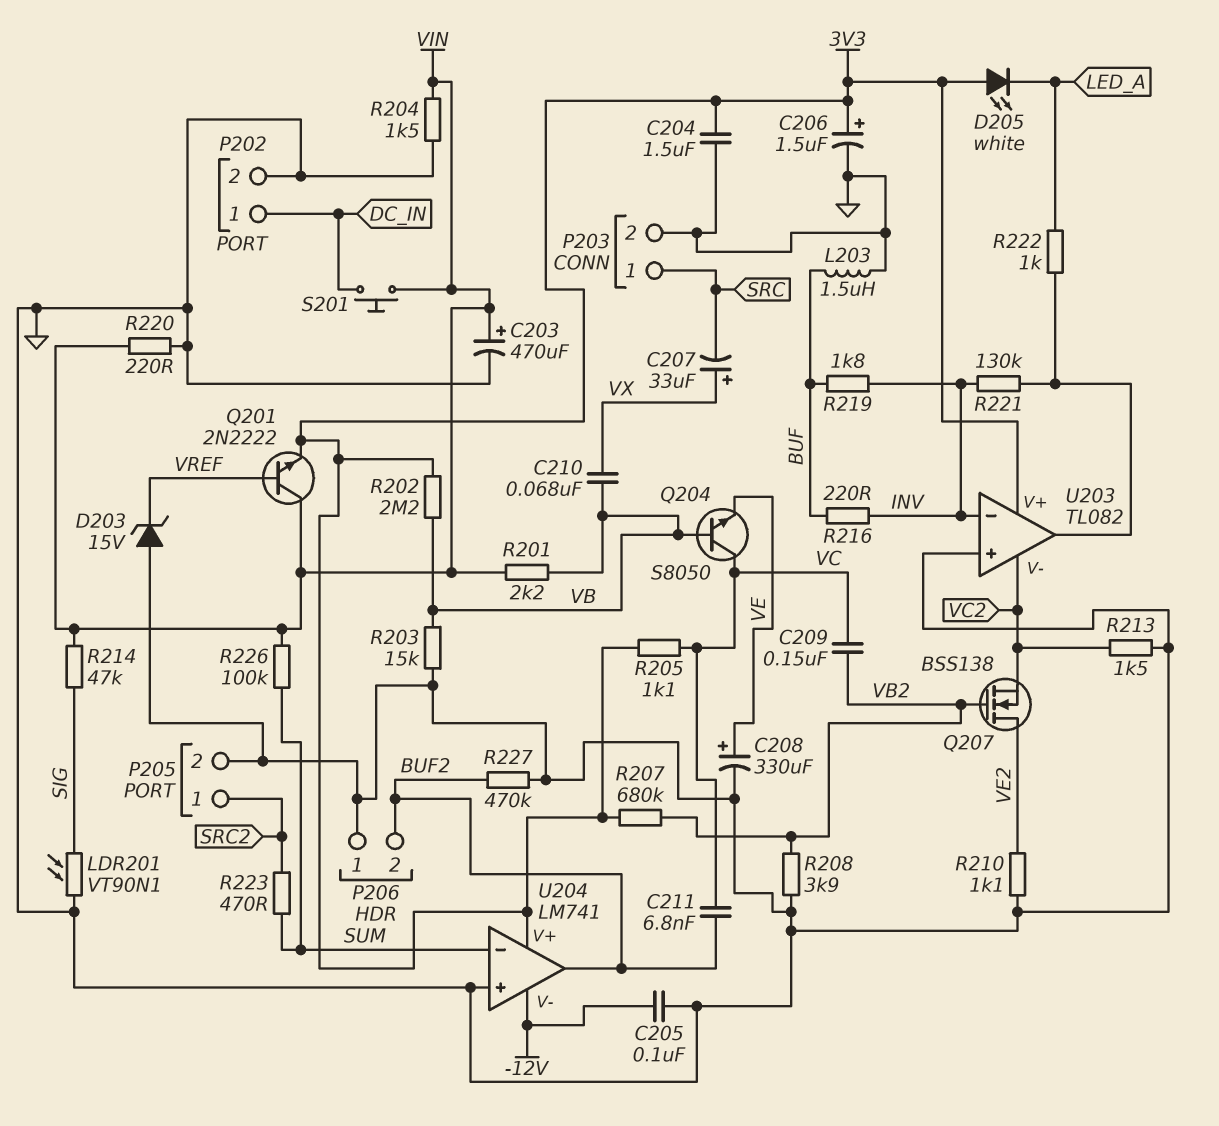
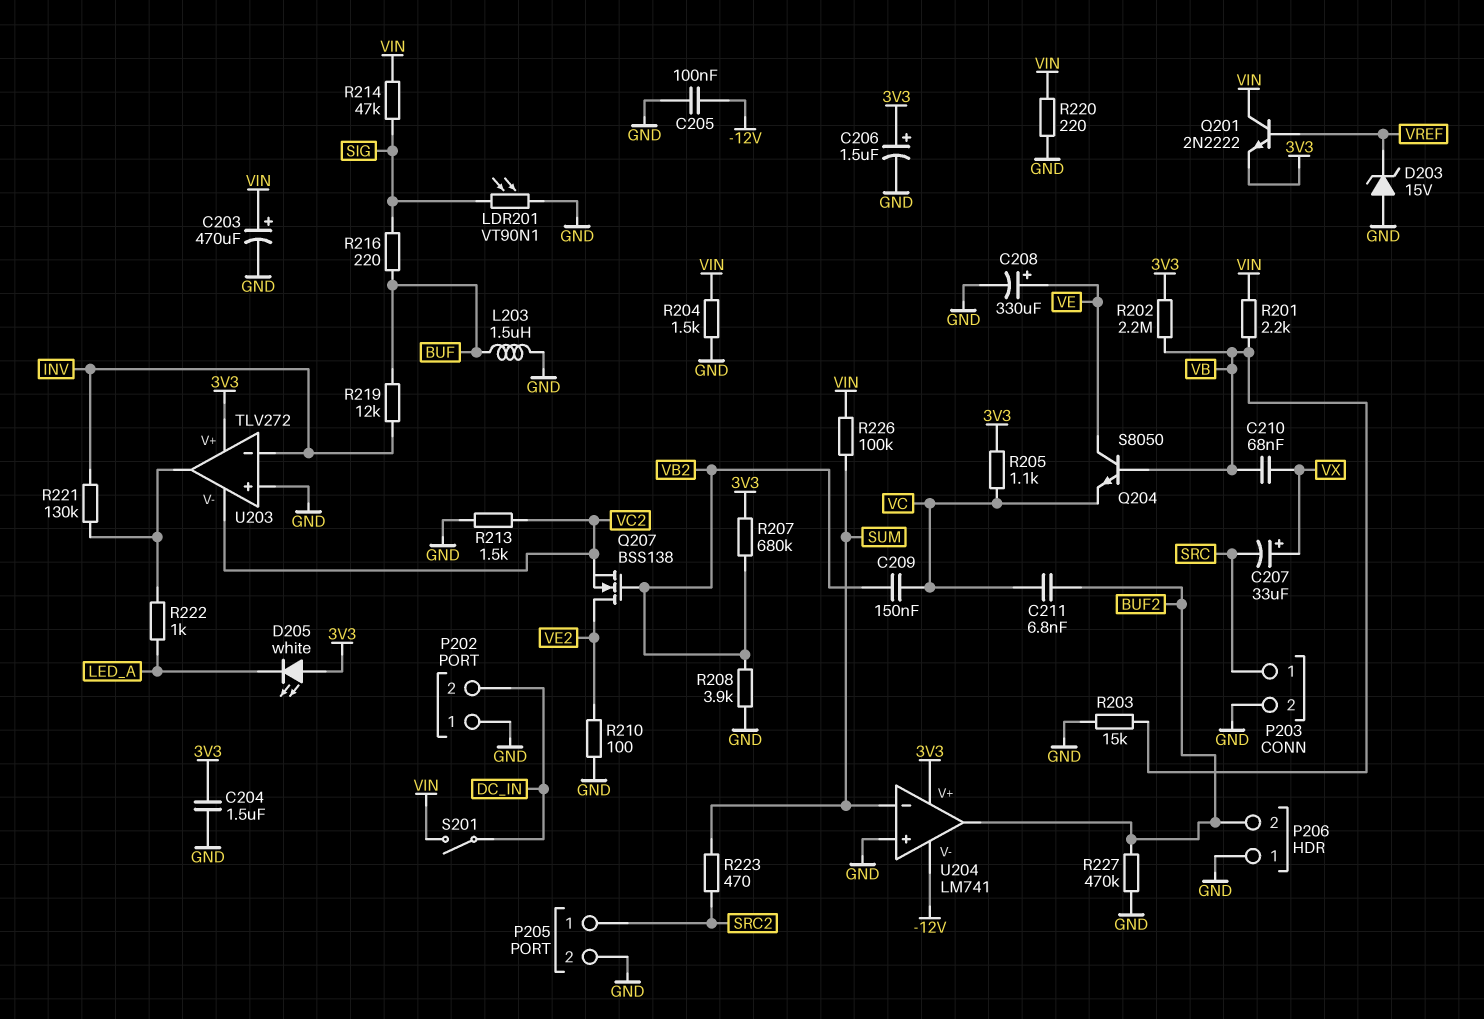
P202 pin 1: DC_IN -> GND
P202 pin 2: GND -> DC_IN
Q204: NPN S8050 (B VB, C VC, E VE) -> NPN S8050 (B VB, C VE, E VC)
R210: 1.1k (GND, VE2) -> 100 (GND, VE2)
R216: 220 (BUF, INV) -> 220 (BUF, SIG)
R219: 1.8k (BUF, INV) -> 12k (BUF, INV)
S201: button (DC_IN, VIN) -> switch (DC_IN, VIN)
U203: TL082 -> TLV272

